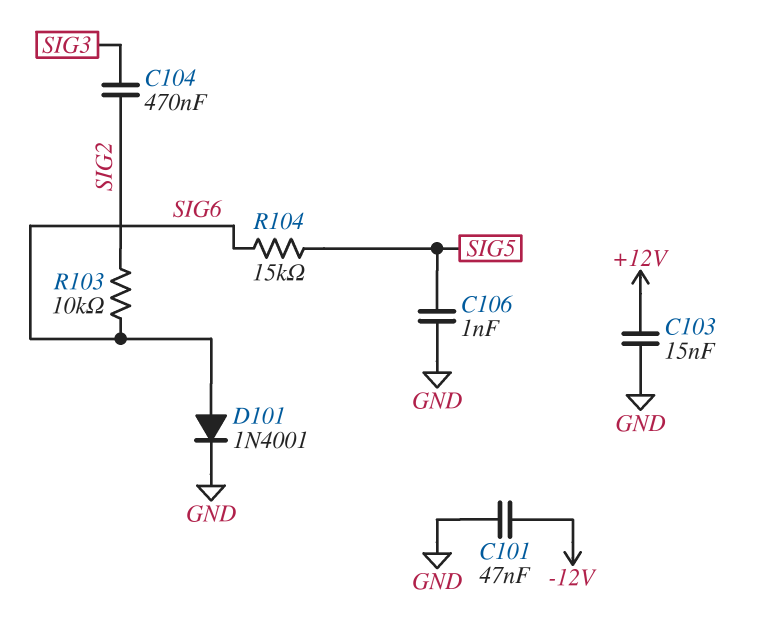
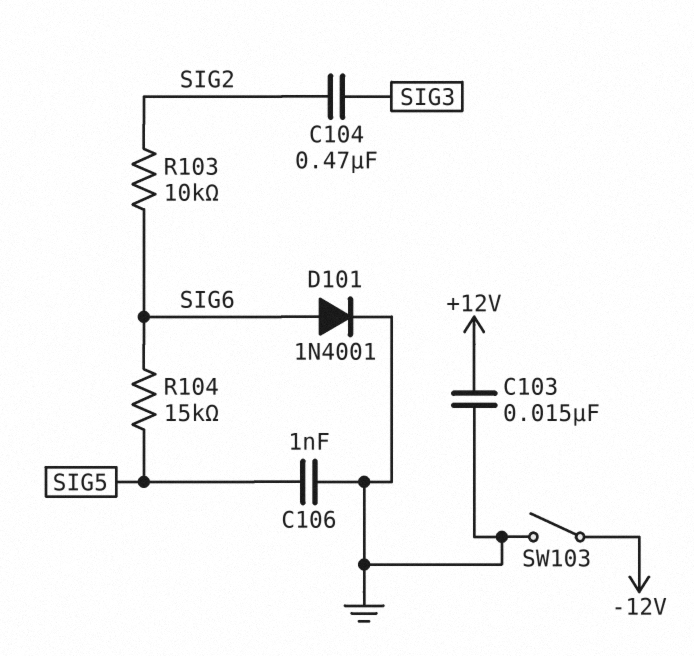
C101: 47nF (-12V, GND) -> none
SW103: none -> switch (-12V, GND)

